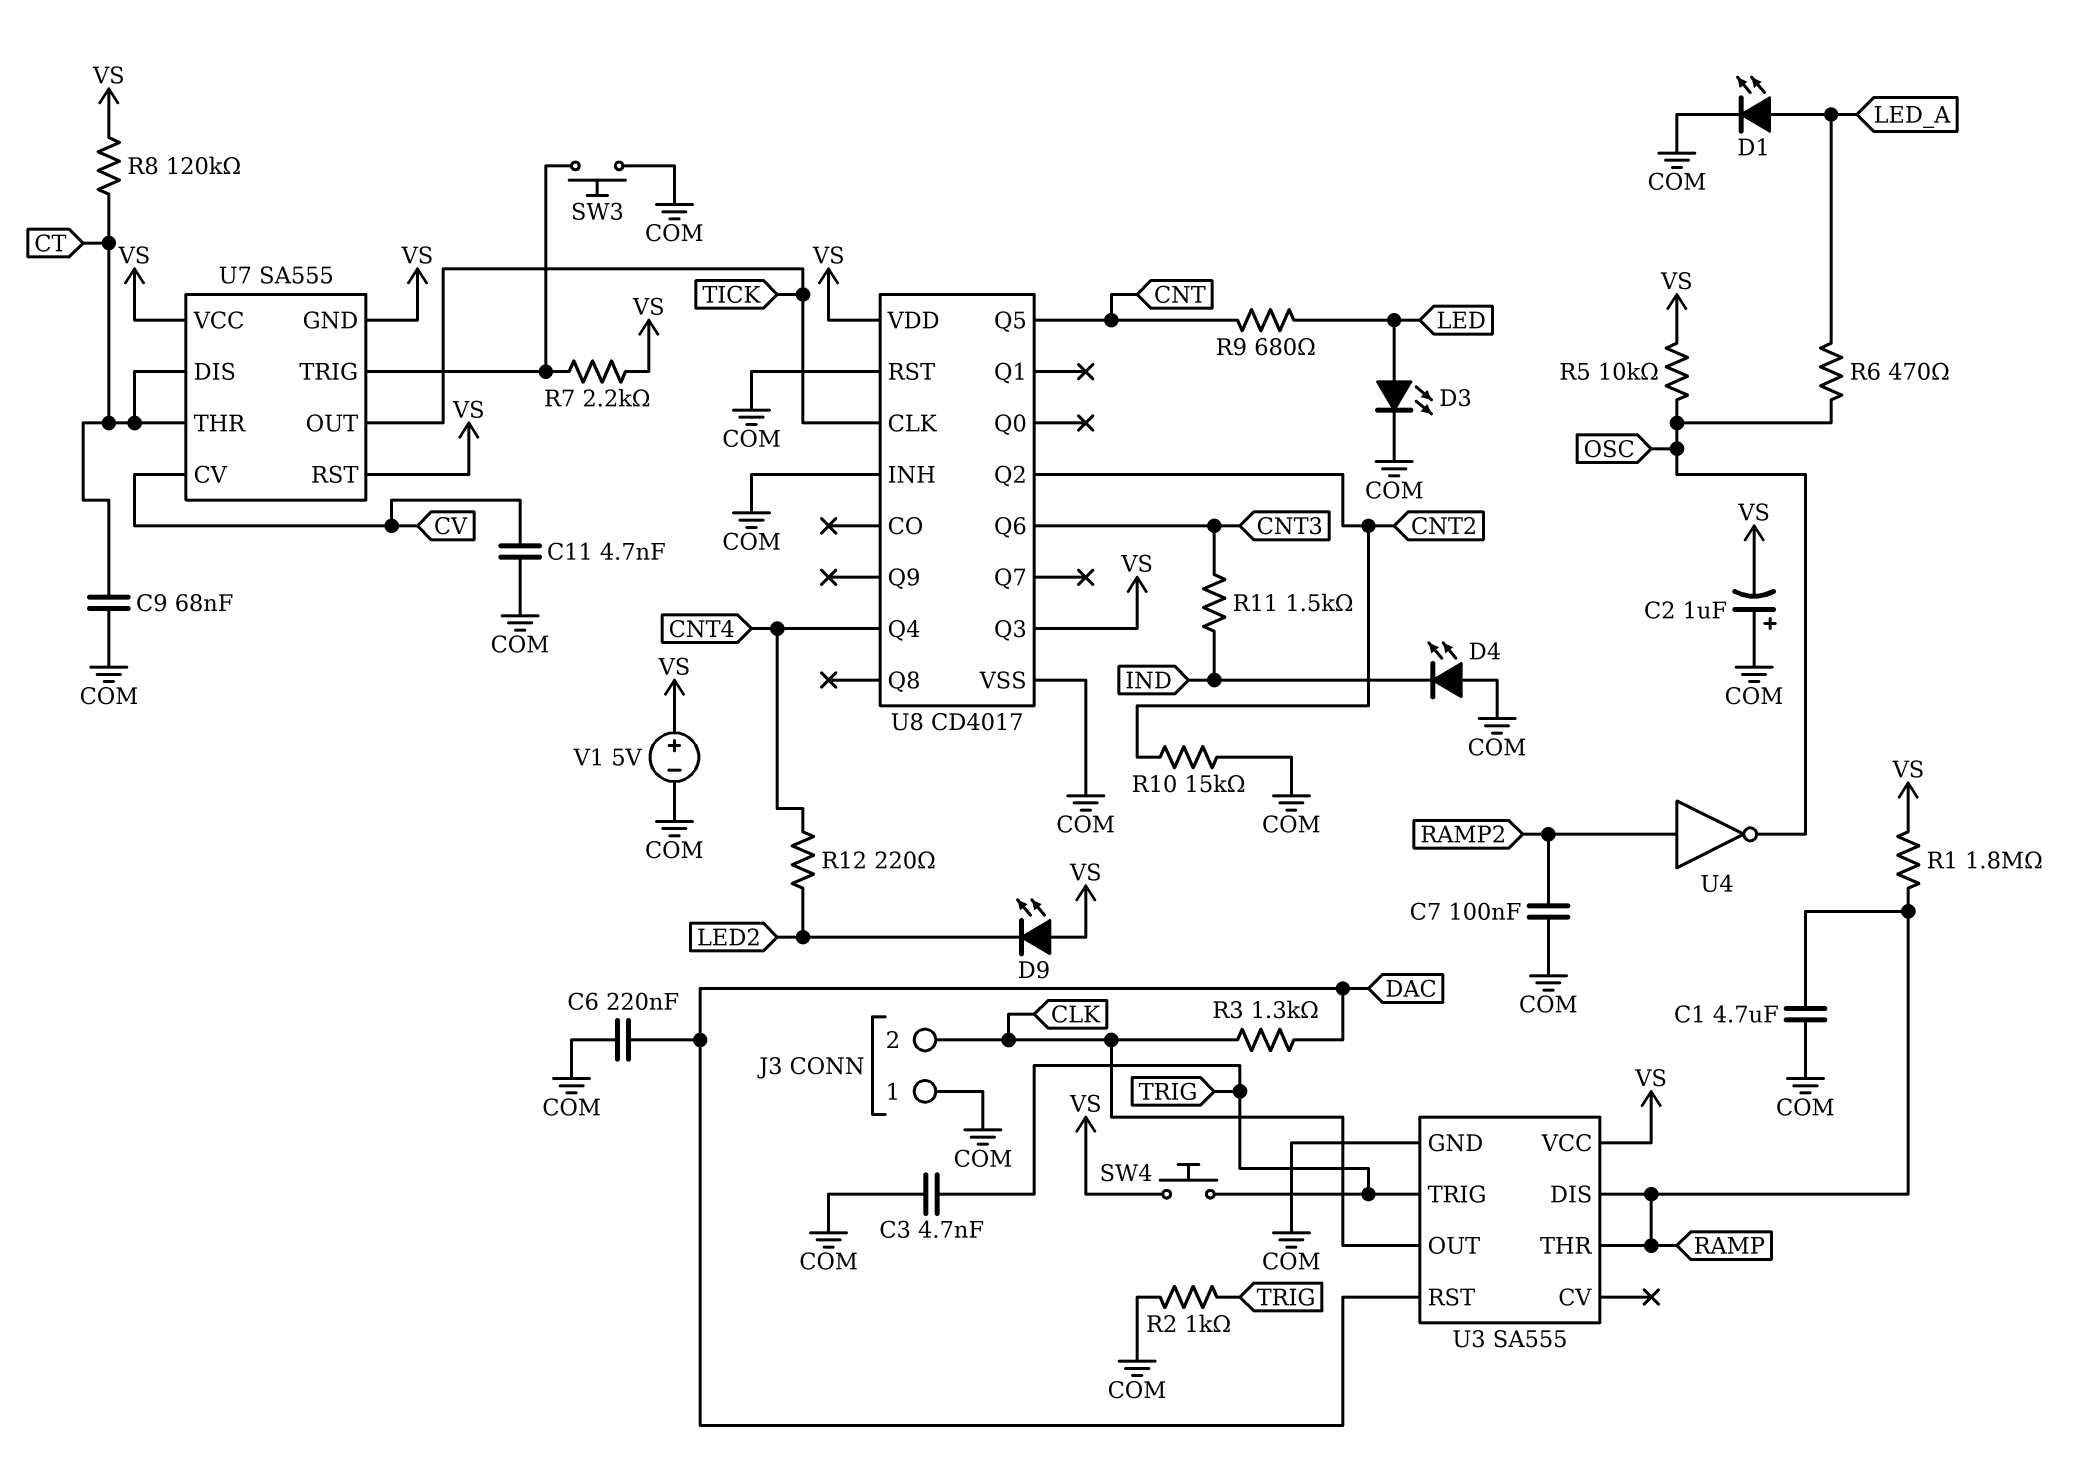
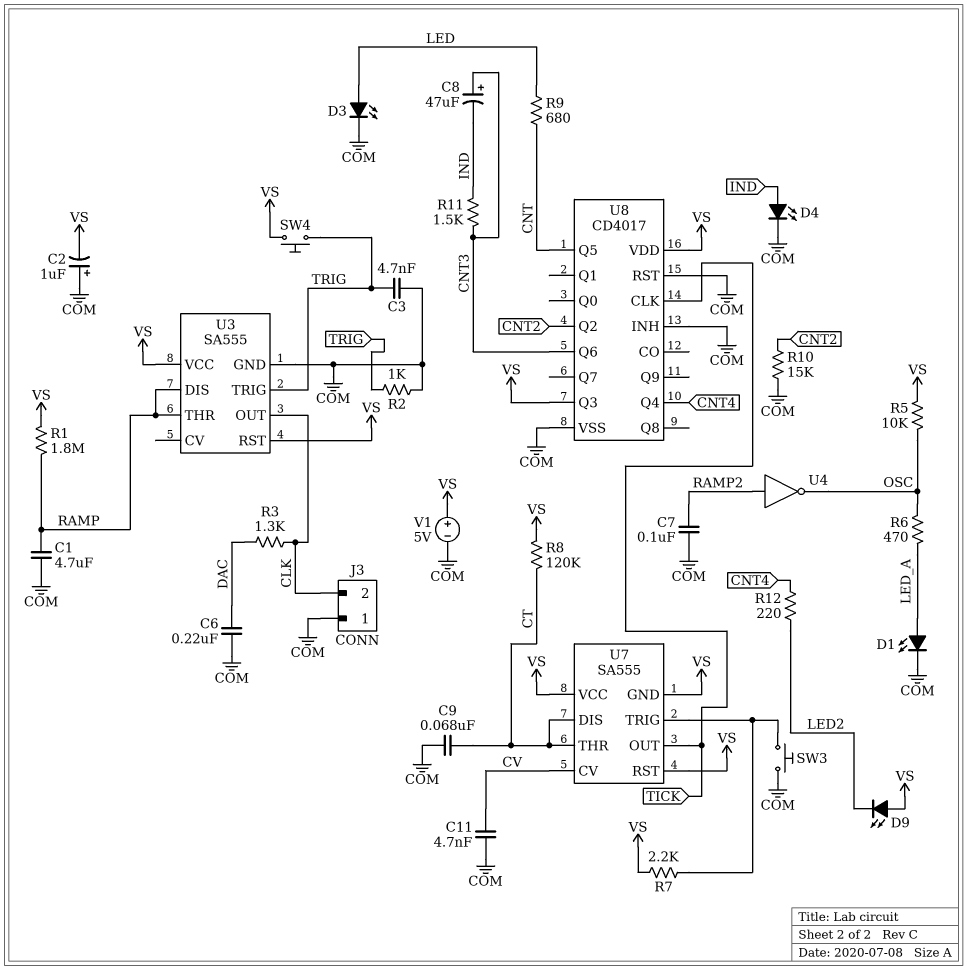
C8: none -> 47uF (plus CNT3, minus IND)
D4: LED (A COM, K IND) -> LED (A IND, K COM)
U3 pin RST: DAC -> VS

